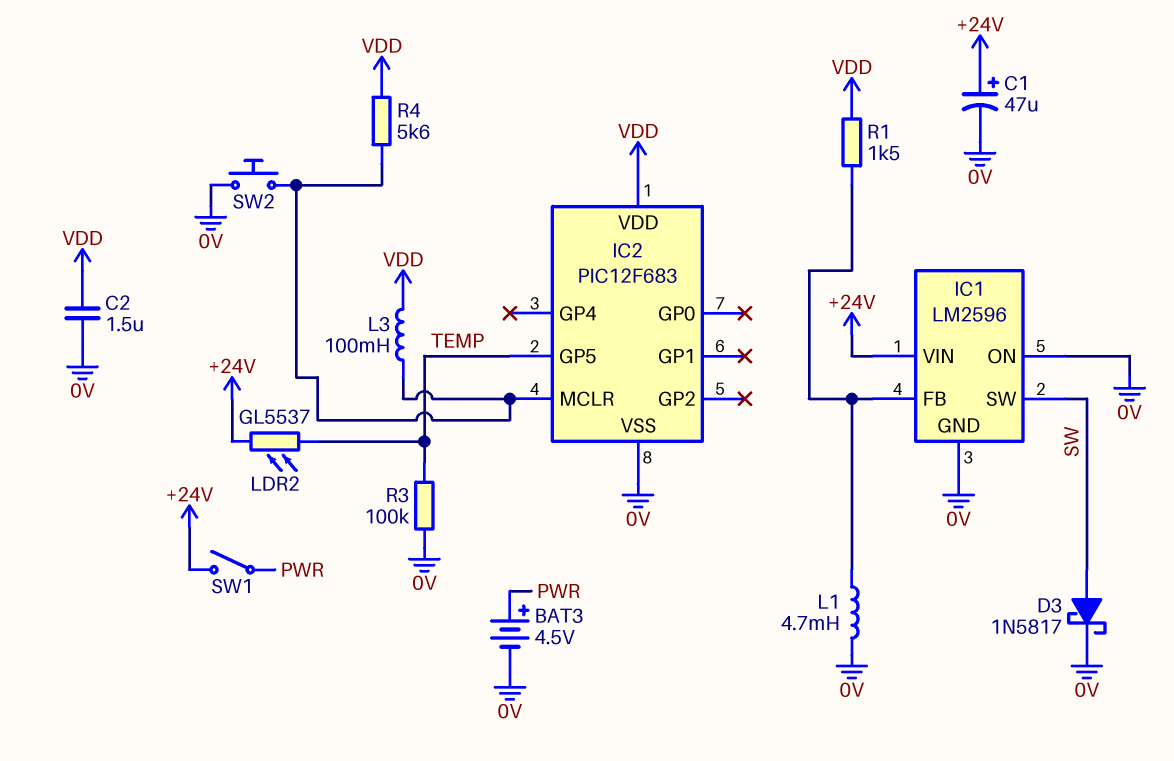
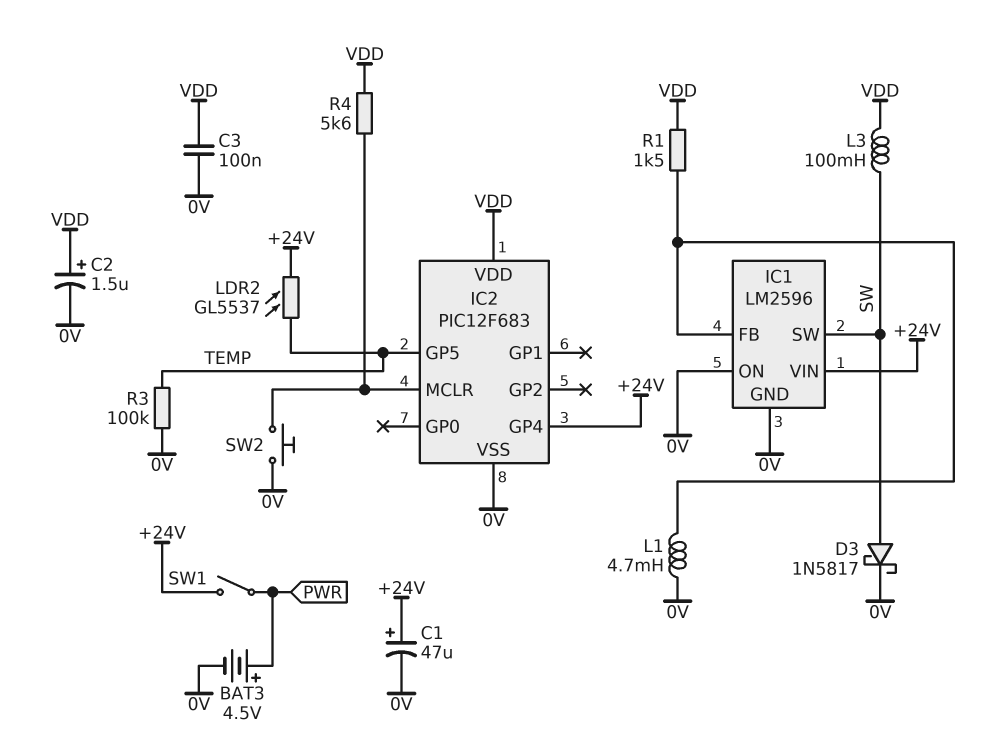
C2: 1.5uF (0V, VDD) -> 1.5uF (plus VDD, minus 0V)
C3: none -> 100nF (0V, VDD)
IC2 pin GP4: none -> +24V
L3: 100mH (IC2/MCLR, VDD) -> 100mH (SW, VDD)

